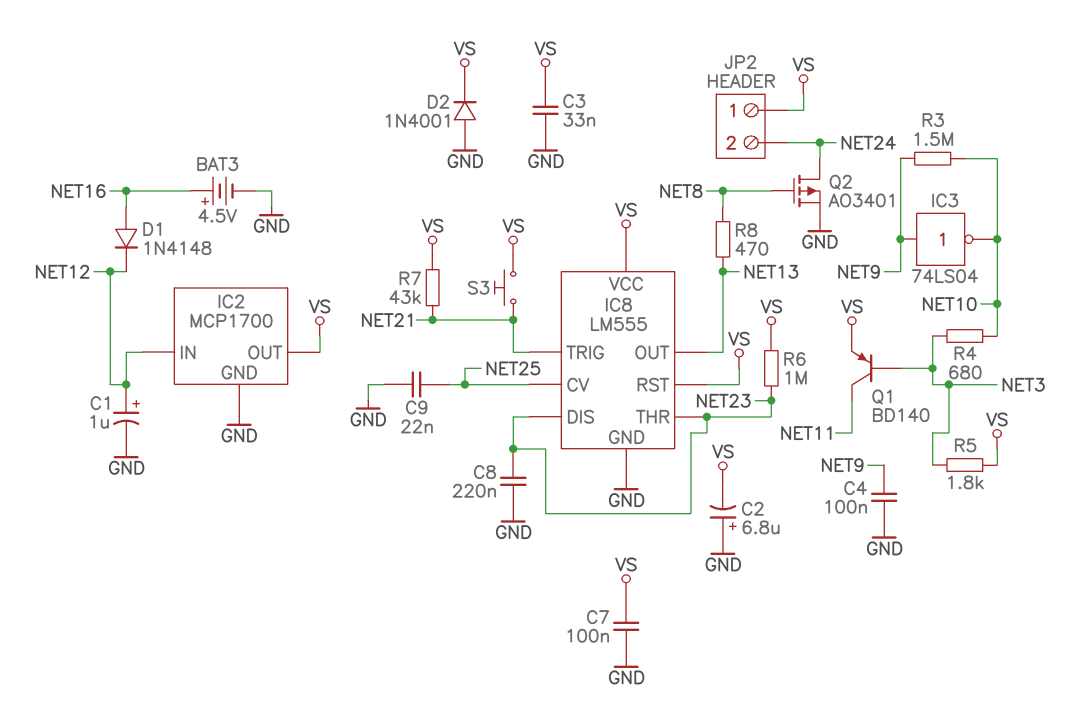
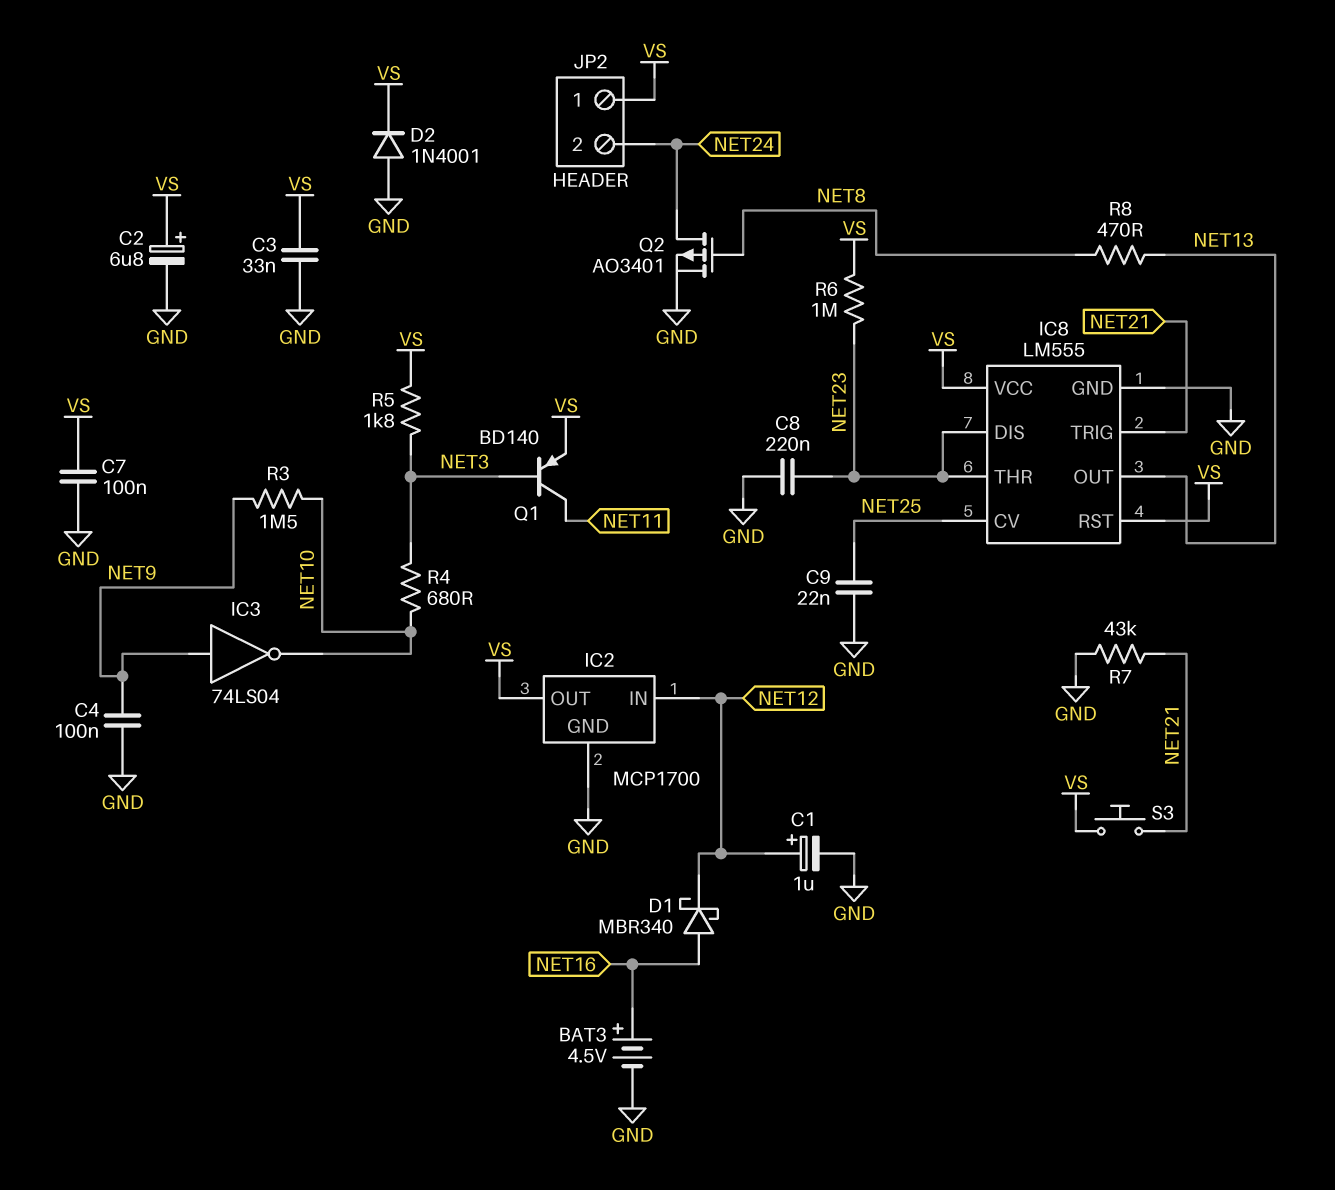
C2: 6.8uF (plus GND, minus VS) -> 6.8uF (plus VS, minus GND)
D1: diode 1N4148 (A NET16, K NET12) -> schottky MBR340 (A NET16, K NET12)
R7: 43k (NET21, VS) -> 43k (GND, NET21)

